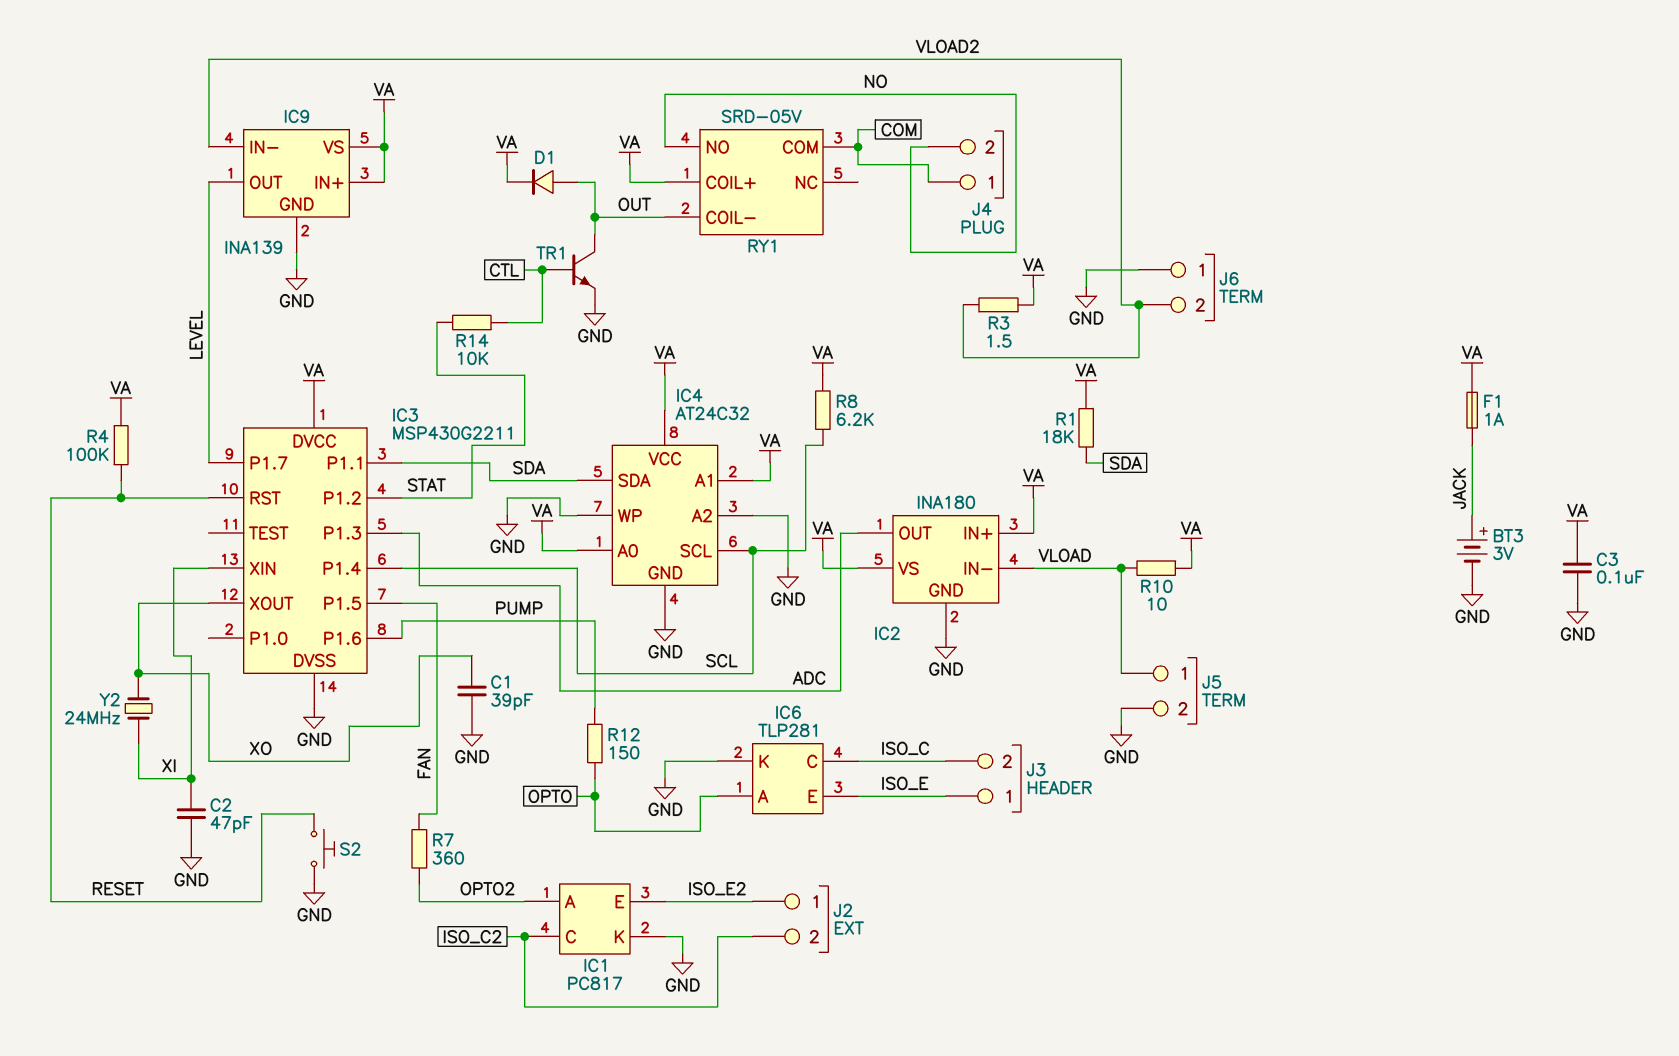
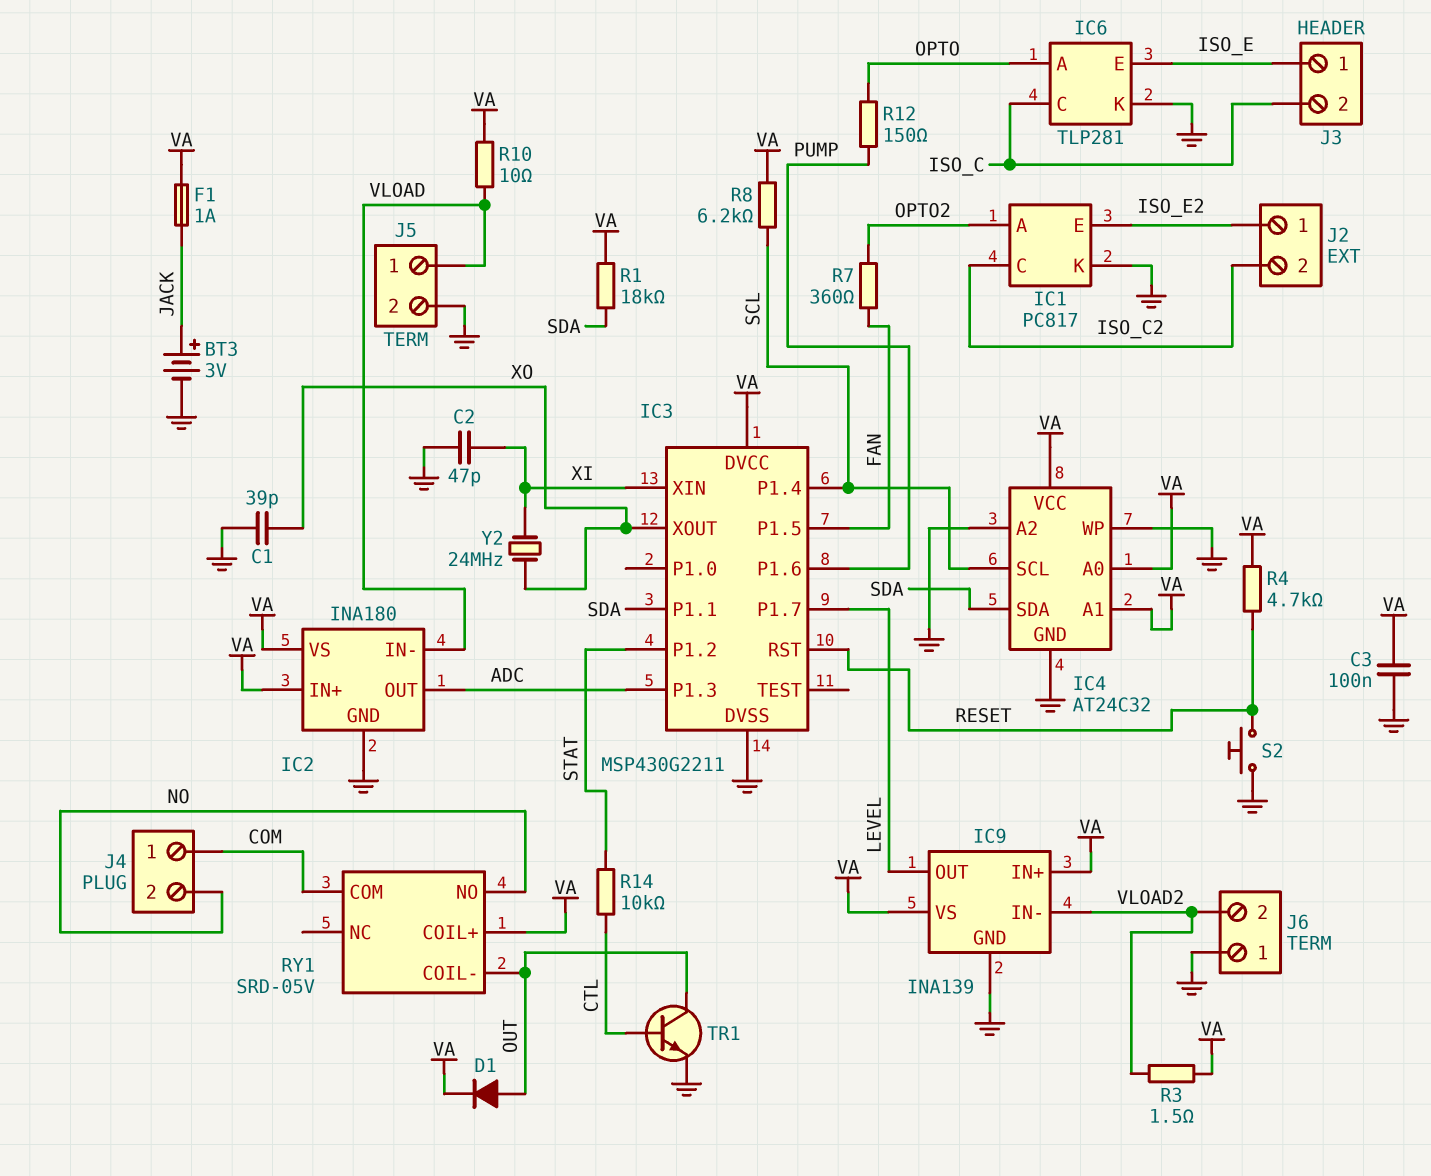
R4: 100k (RESET, VA) -> 4.7k (RESET, VA)

